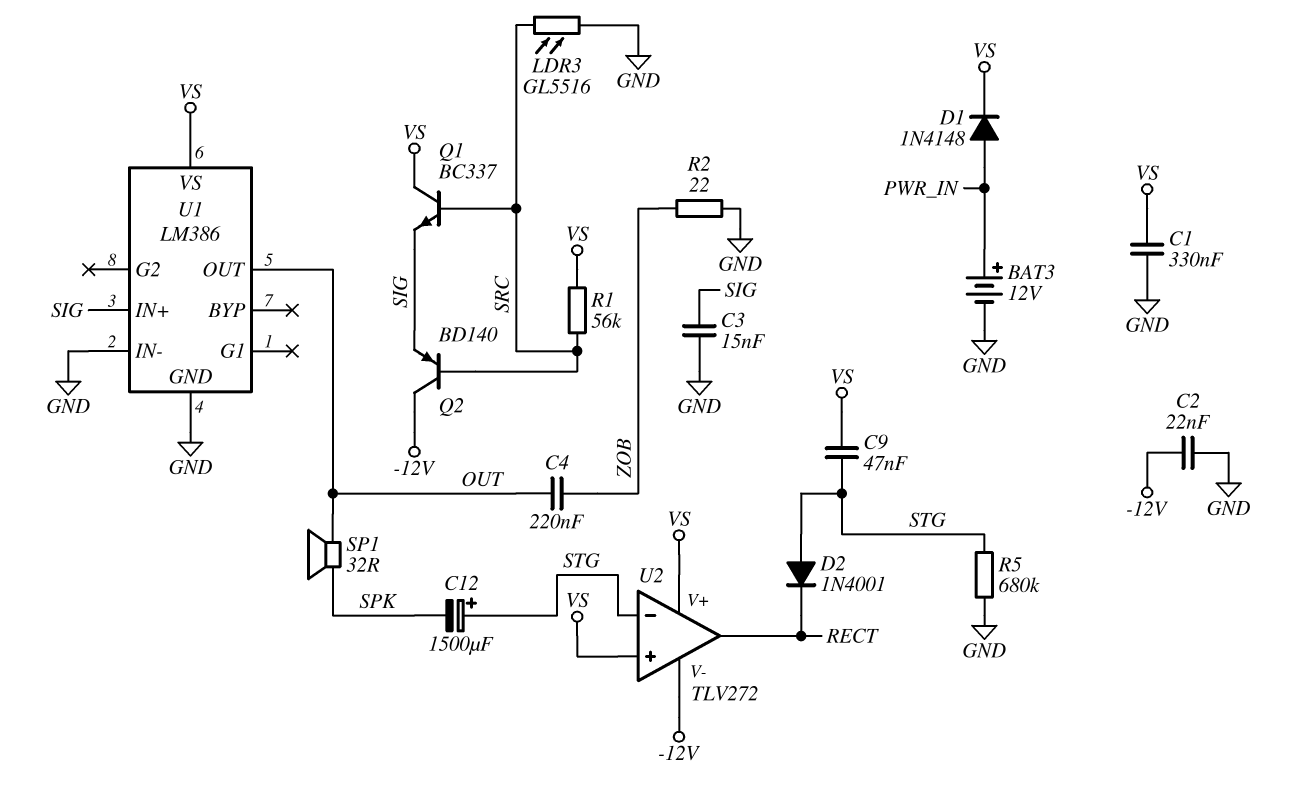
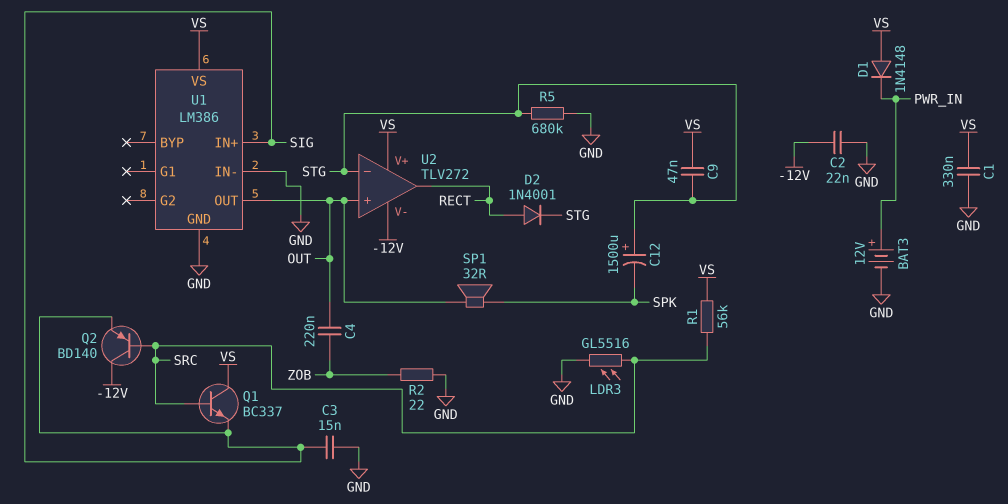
D1: diode 1N4148 (A PWR_IN, K VS) -> diode 1N4148 (A VS, K PWR_IN)
D2: diode 1N4001 (A STG, K RECT) -> diode 1N4001 (A RECT, K STG)
U2 pin in+: VS -> OUT

